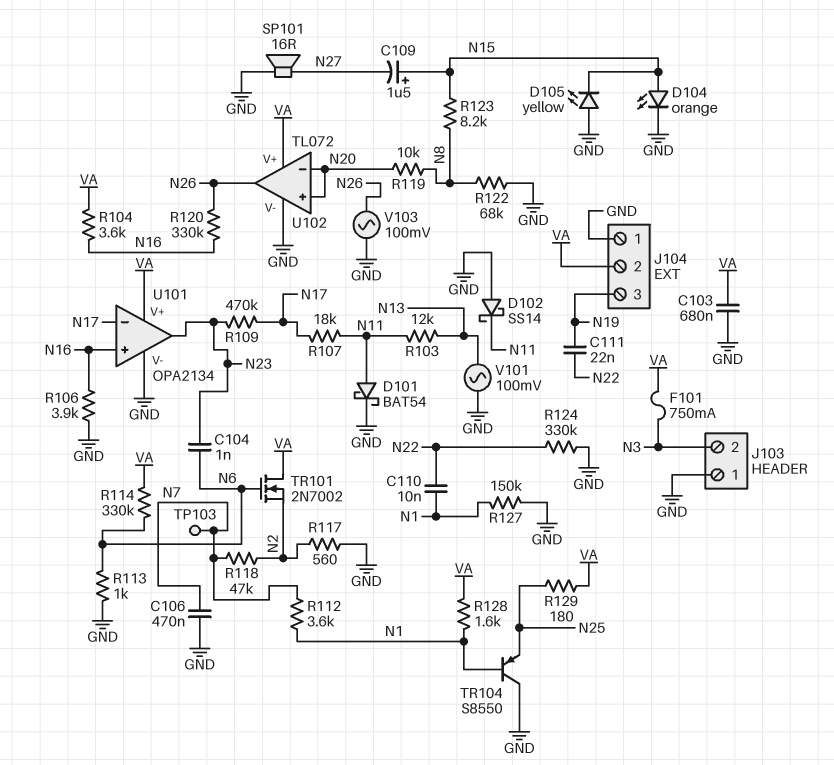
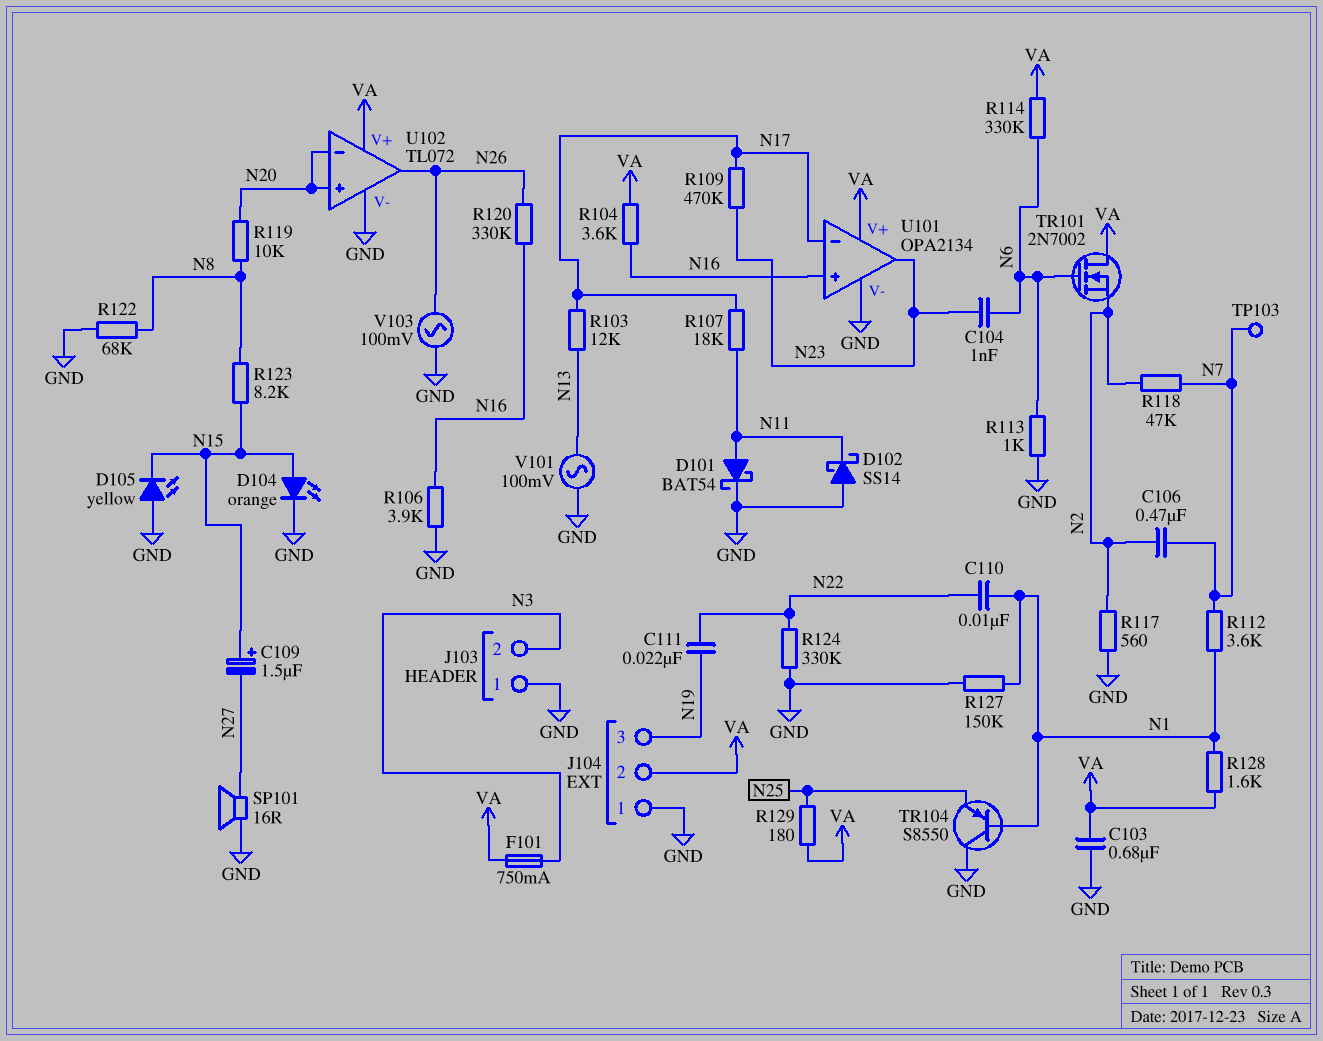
C106: 470nF (GND, N7) -> 470nF (N2, N7)
R103: 12k (N11, N13) -> 12k (N13, N17)

